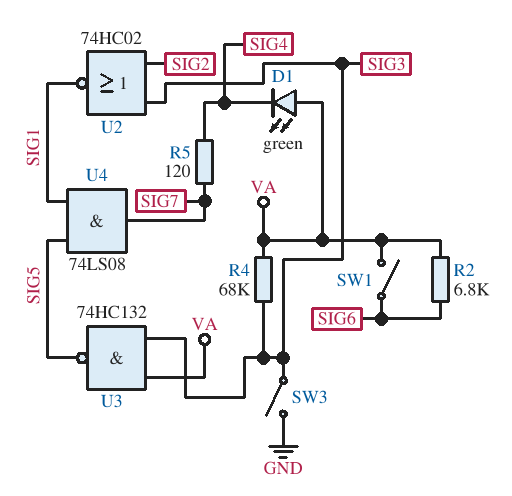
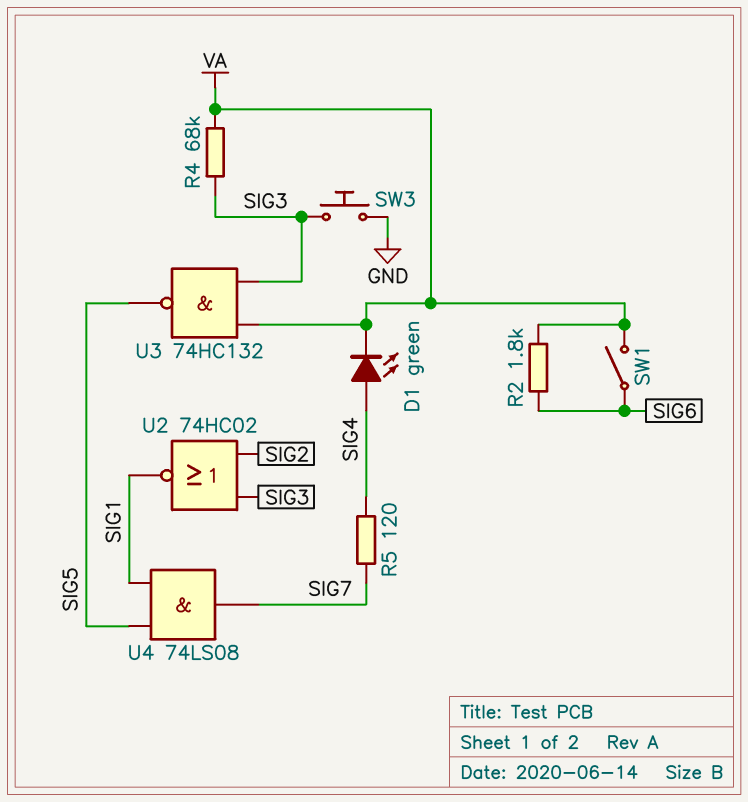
D1: LED green (A VA, K SIG4) -> LED green (A SIG4, K VA)
R2: 6.8k (SIG6, VA) -> 1.8k (SIG6, VA)
SW3: switch (GND, SIG3) -> button (GND, SIG3)

